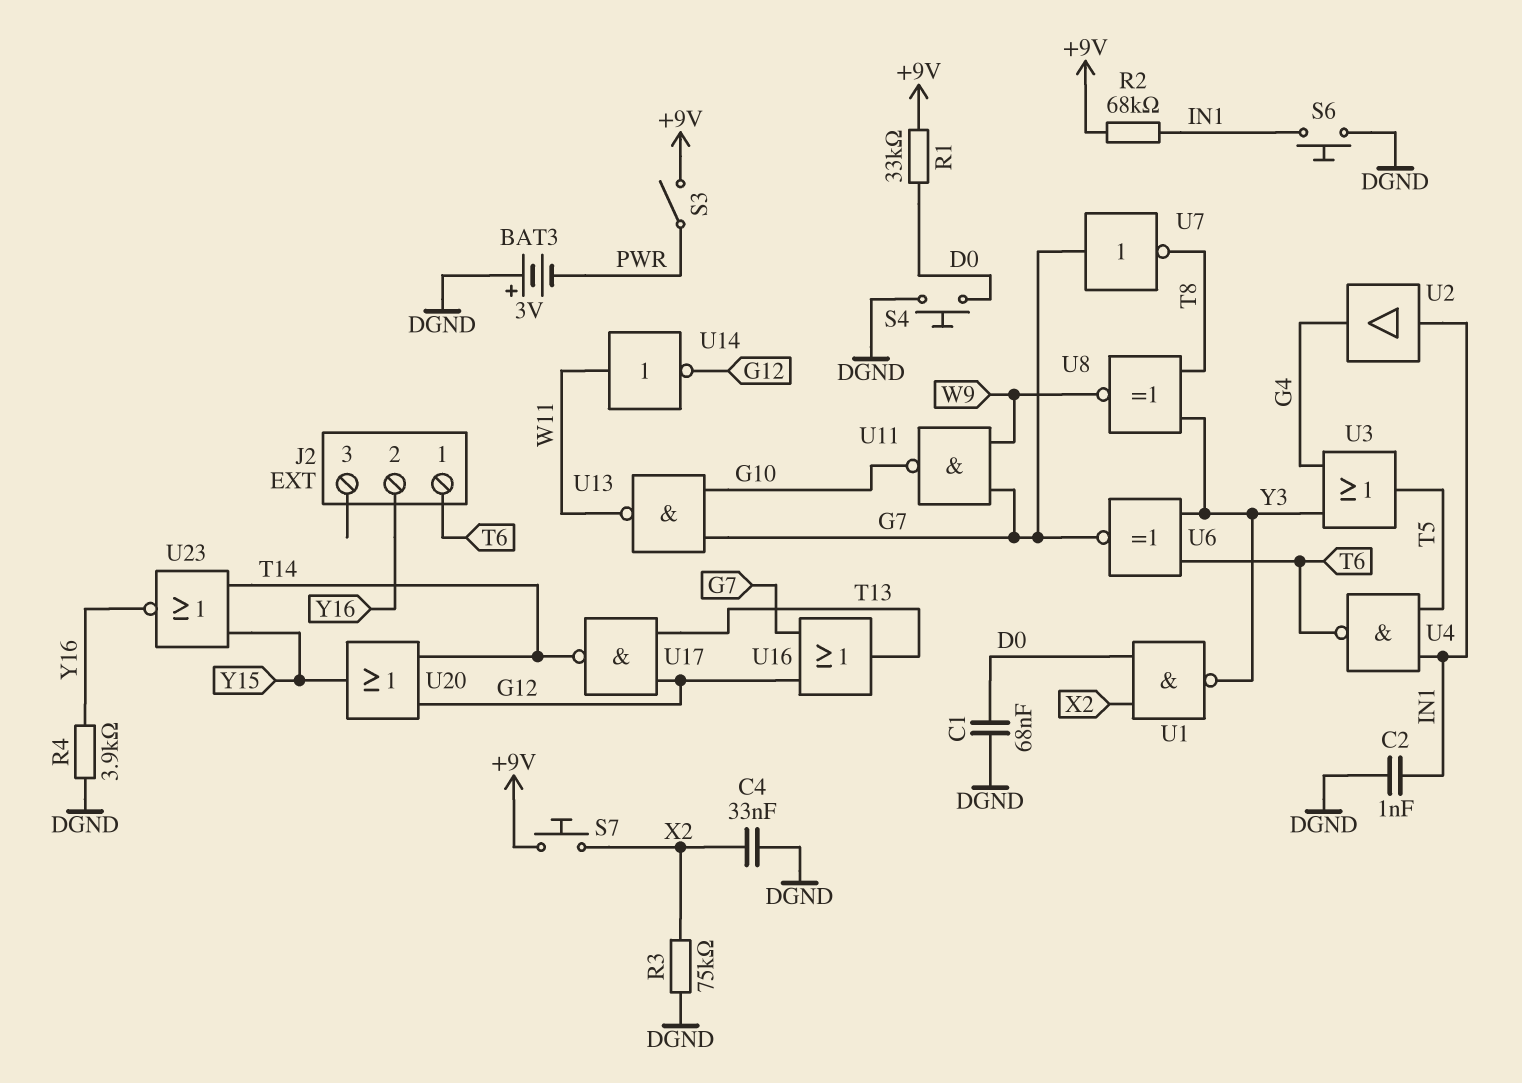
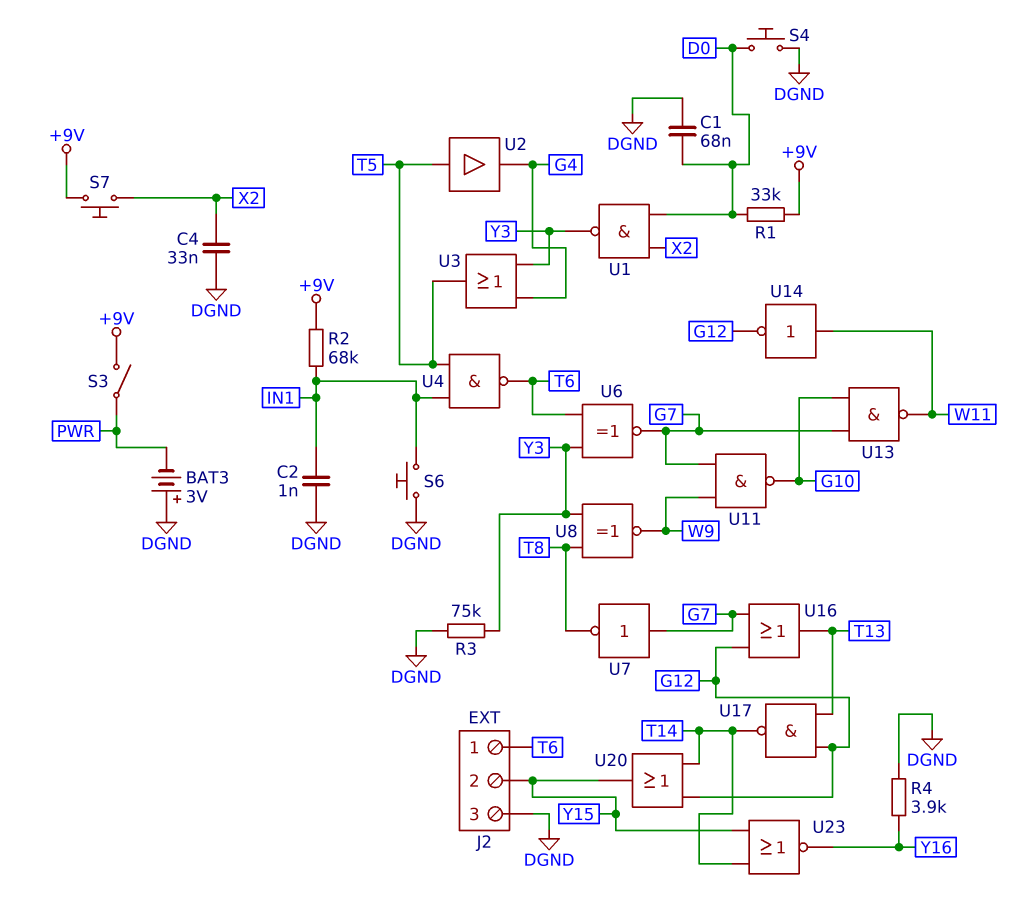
J2 pin 2: Y16 -> Y15
J2 pin 3: none -> DGND
R3: 75k (DGND, X2) -> 75k (DGND, Y3)
U2: buffer (in IN1, out G4) -> buffer (in T5, out G4)

